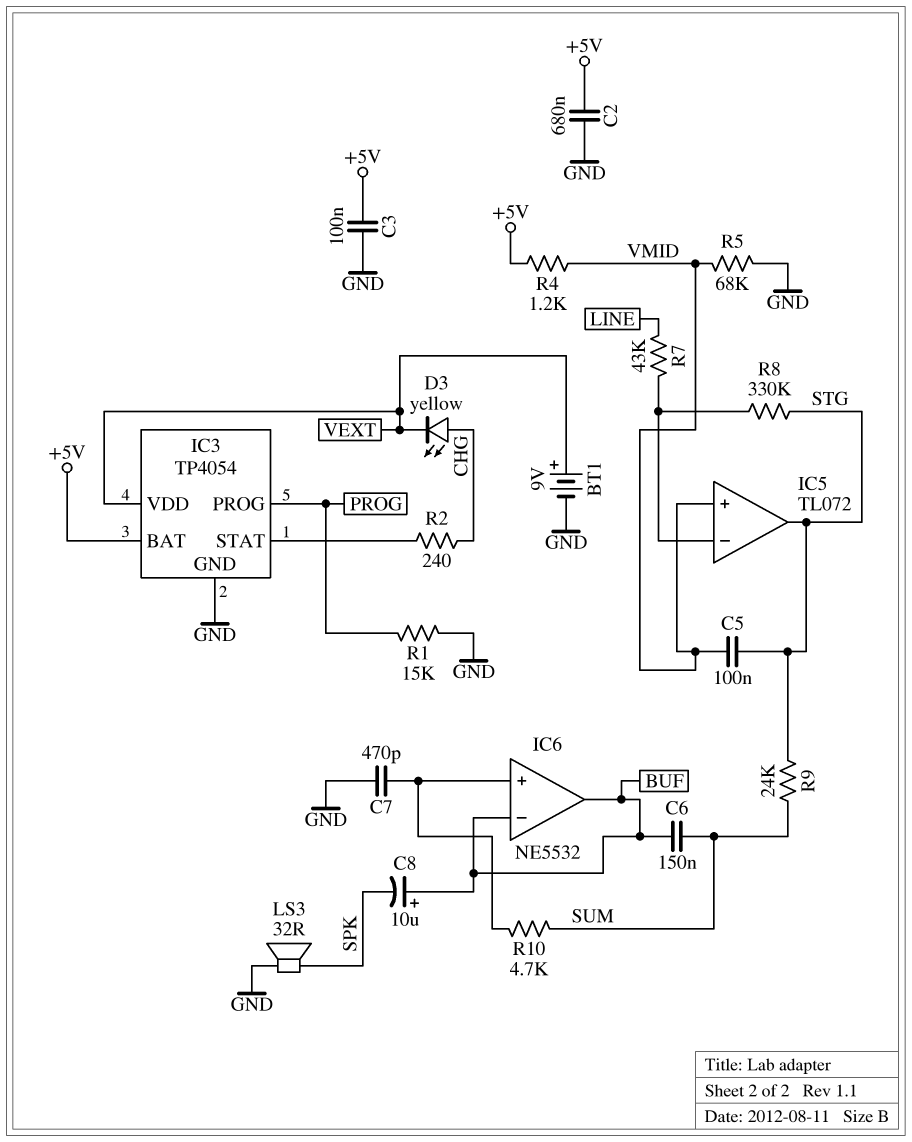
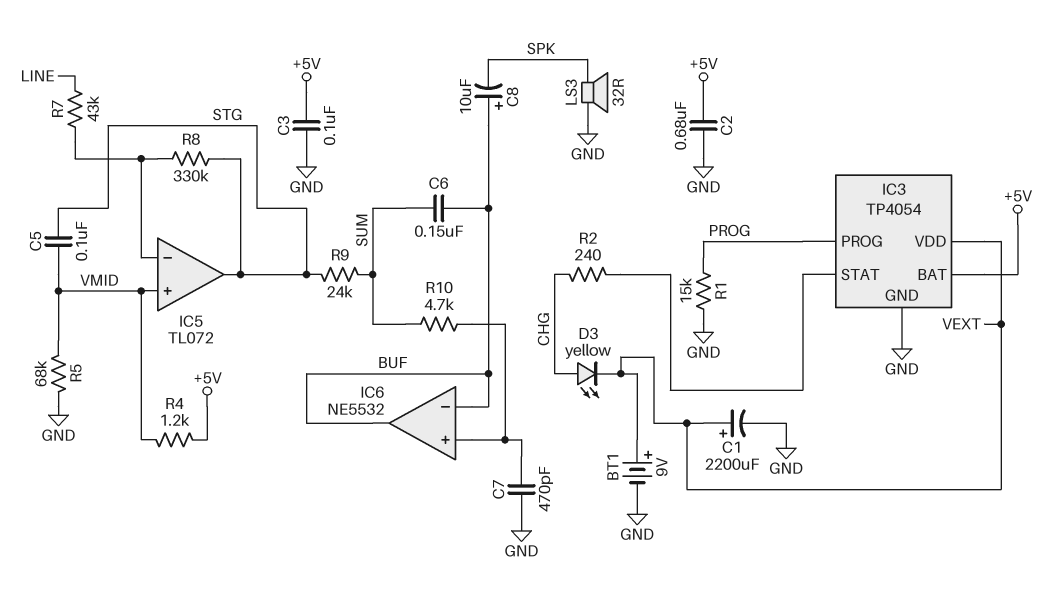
C1: none -> 2200uF (plus VEXT, minus GND)

